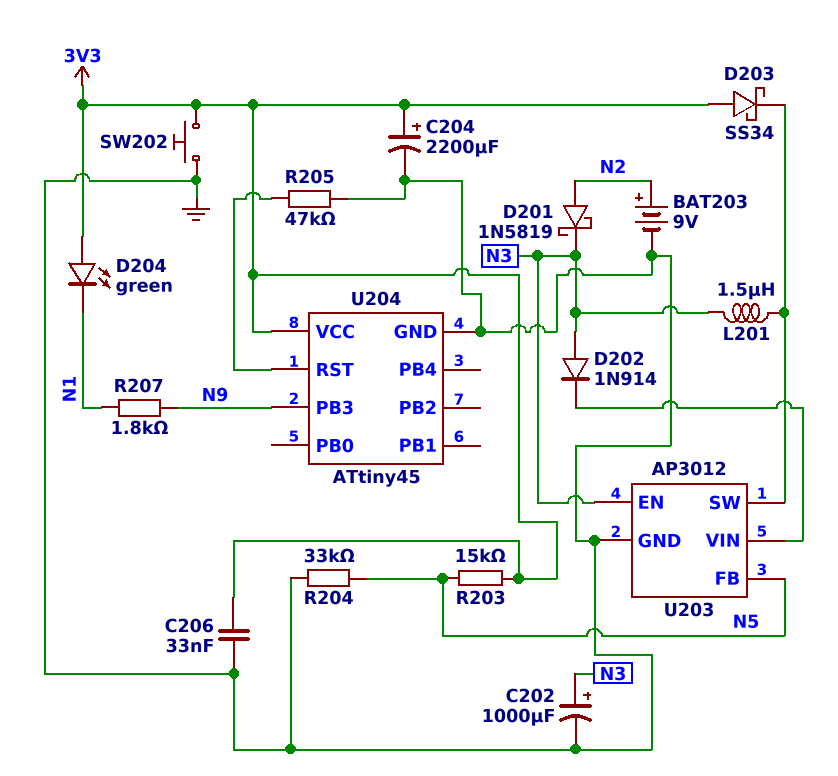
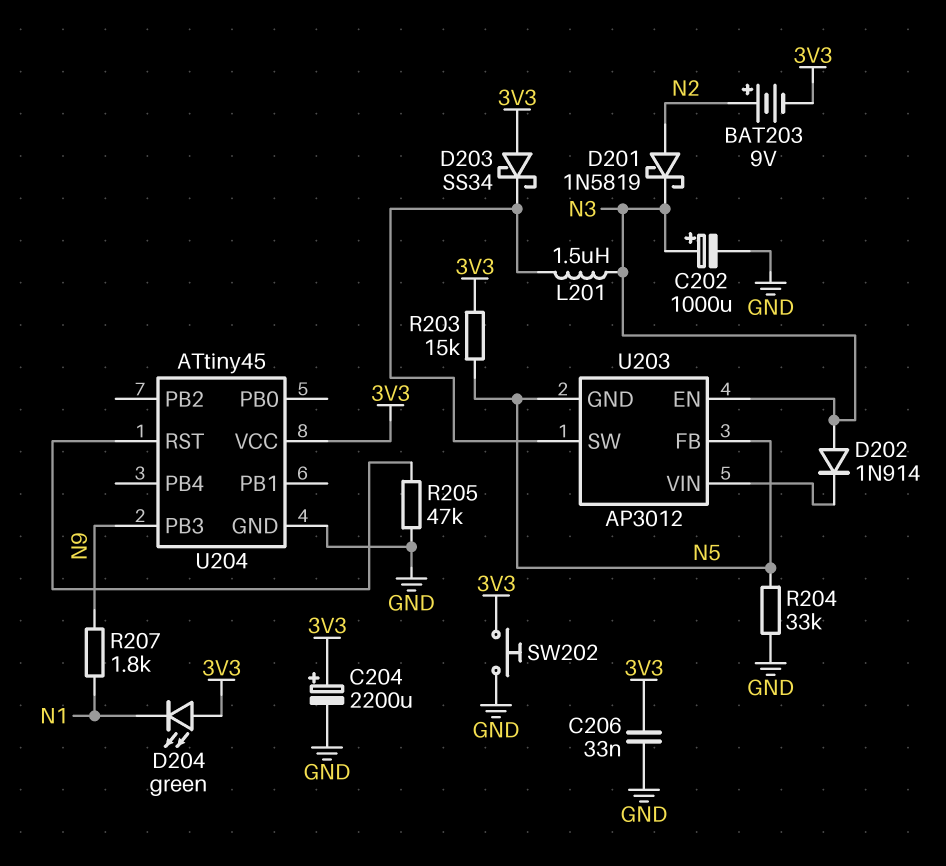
BAT203: 9V (plus N2, minus GND) -> 9V (plus N2, minus 3V3)
U203 pin GND: GND -> N5

